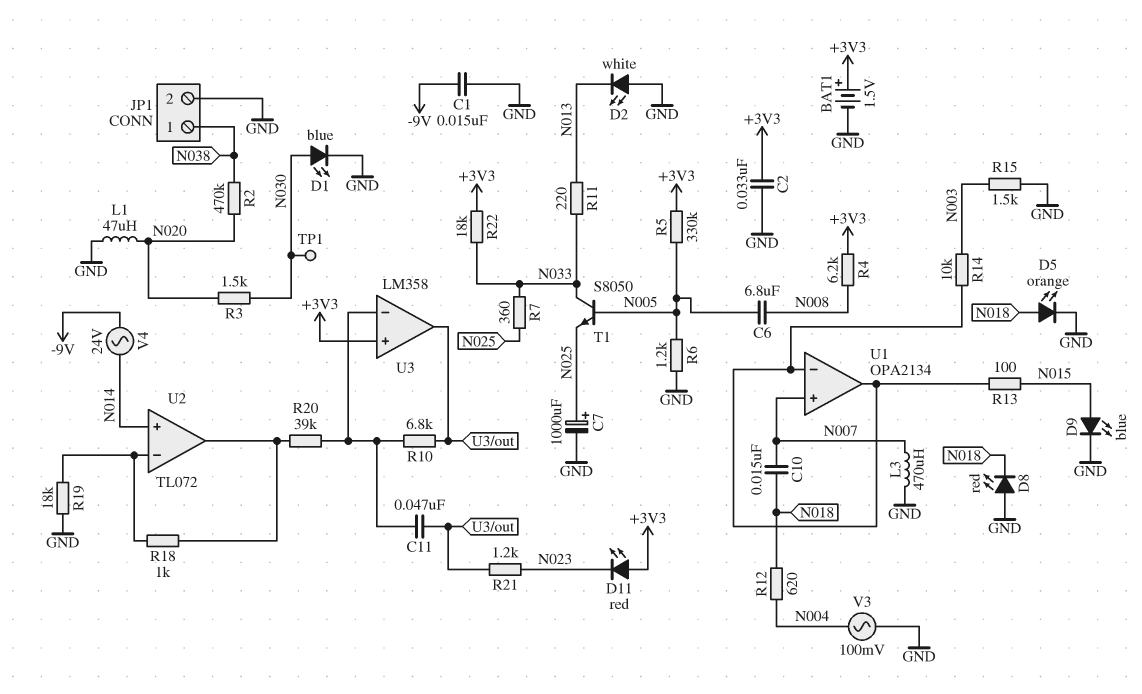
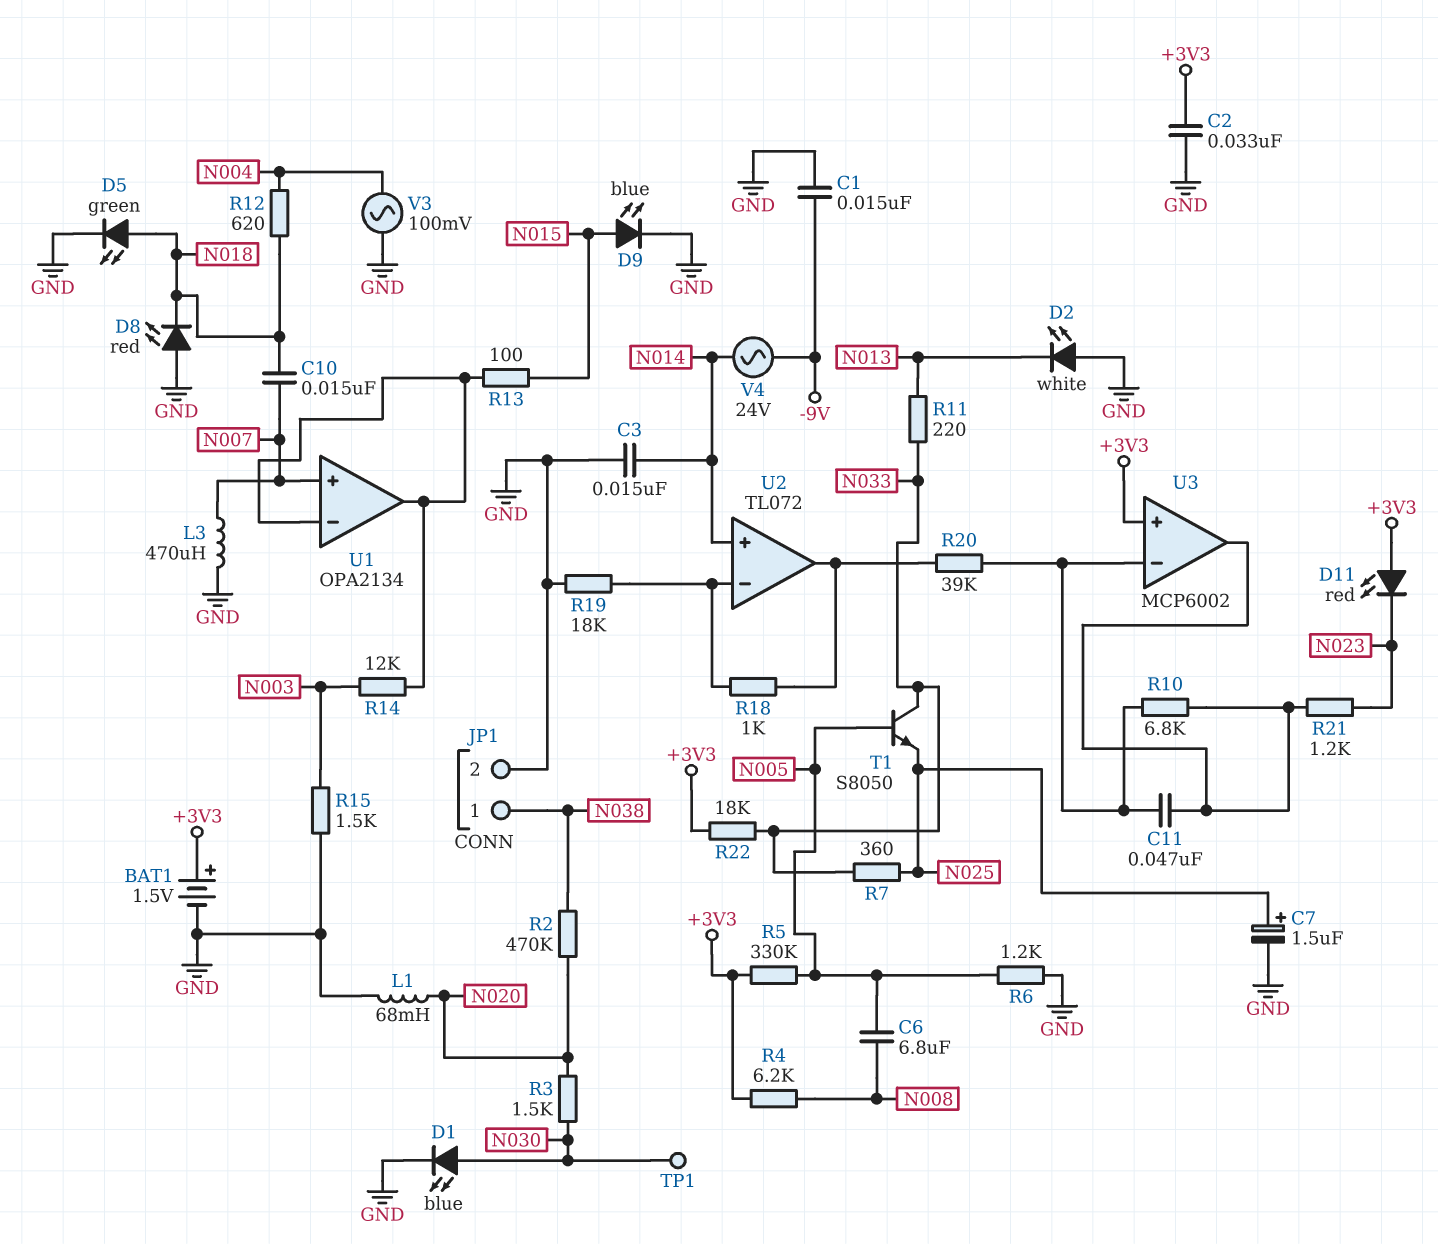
C3: none -> 15nF (GND, N014)
C7: 1000uF (plus N025, minus GND) -> 1.5uF (plus N025, minus GND)
D5: LED orange (A N018, K GND) -> LED green (A N018, K GND)
L1: 47uH (GND, N020) -> 68mH (GND, N020)
R14: 10k (N003, U1/in-) -> 12k (N003, U1/in-)
U3: LM358 -> MCP6002

